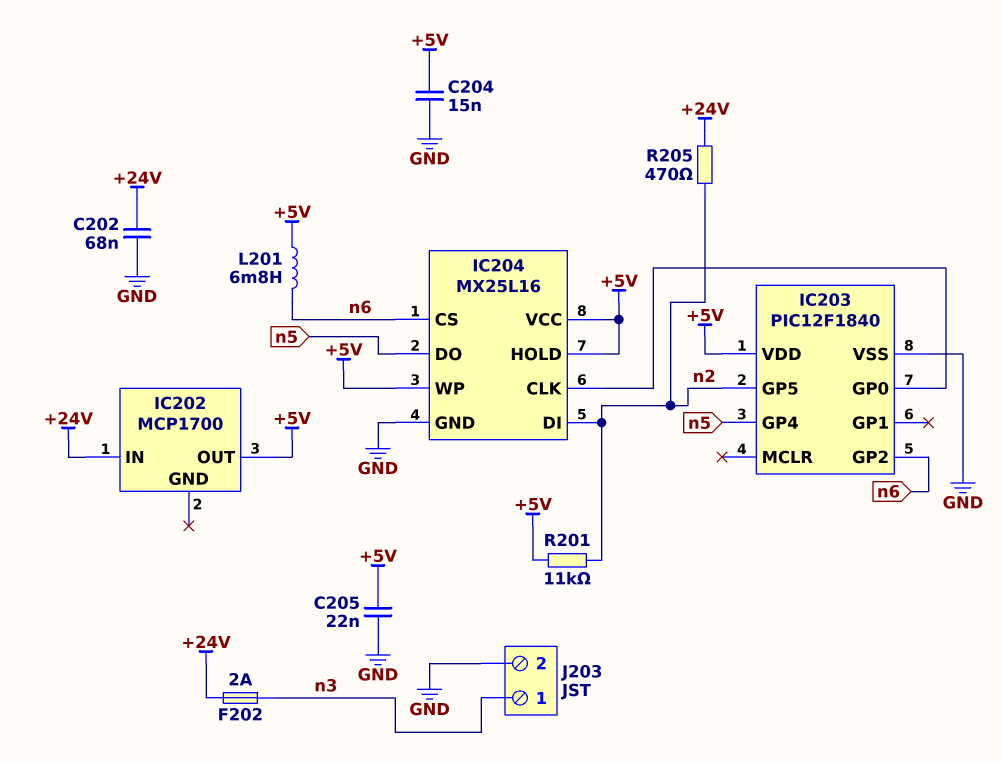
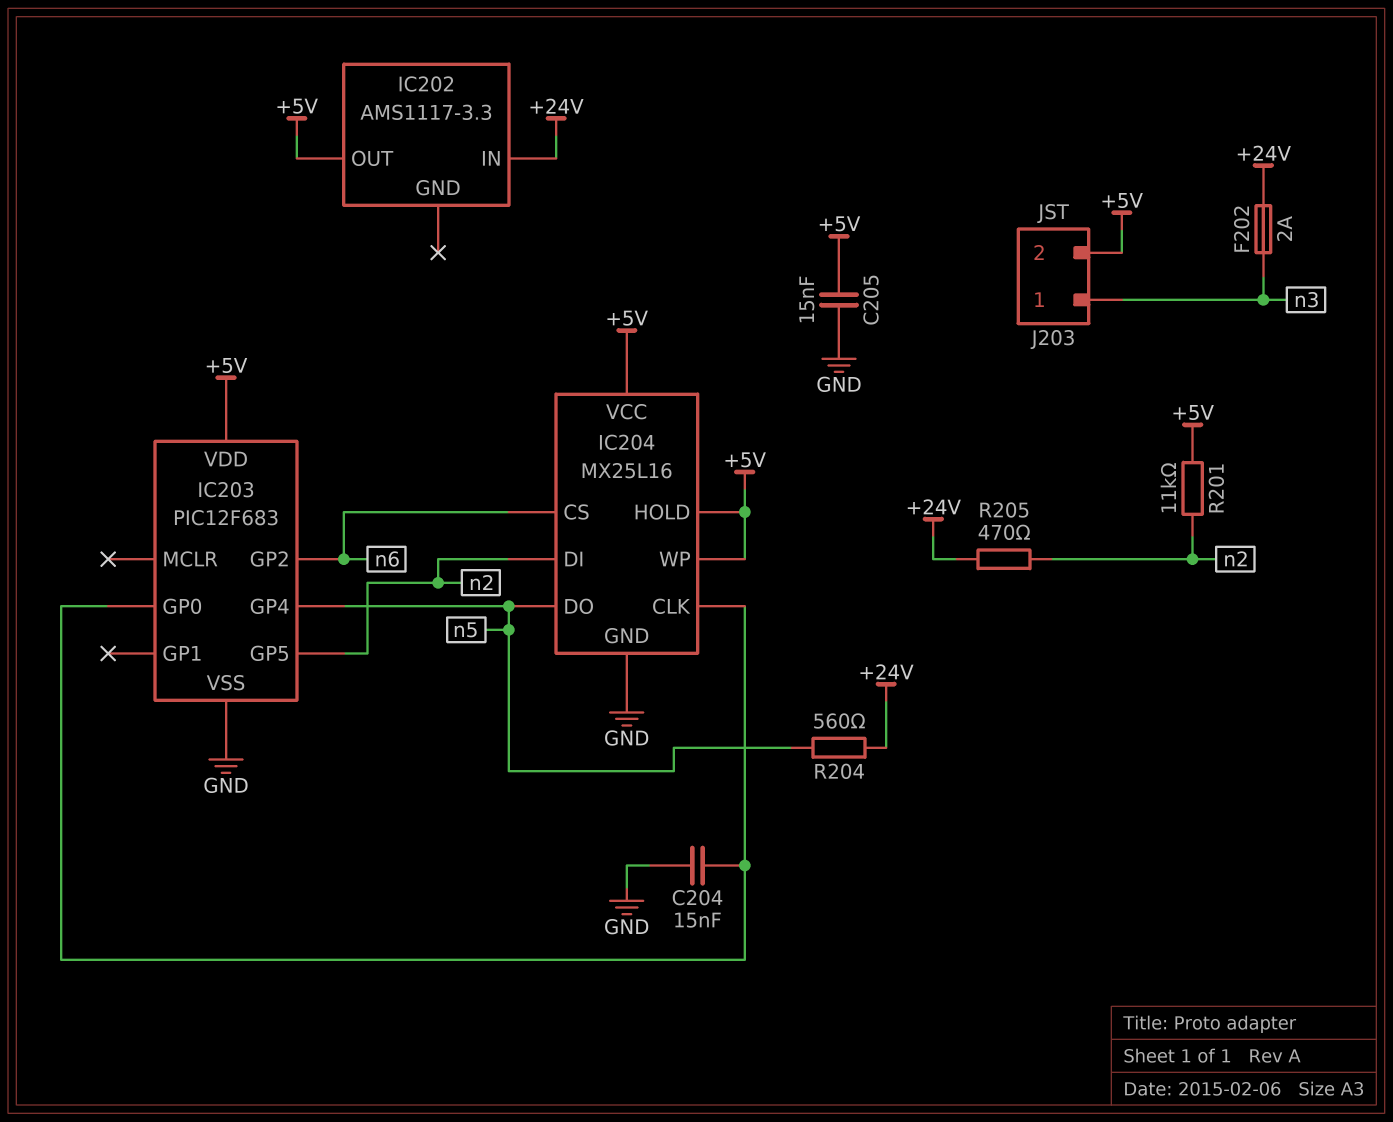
C202: 68nF (+24V, GND) -> none
C204: 15nF (+5V, GND) -> 15nF (GND, IC203/GP0)
C205: 22nF (+5V, GND) -> 15nF (+5V, GND)
IC202: MCP1700 -> AMS1117-3.3
IC203: PIC12F1840 -> PIC12F683
J203 pin 2: GND -> +5V
L201: 6.8mH (+5V, n6) -> none
R204: none -> 560 (+24V, n5)

